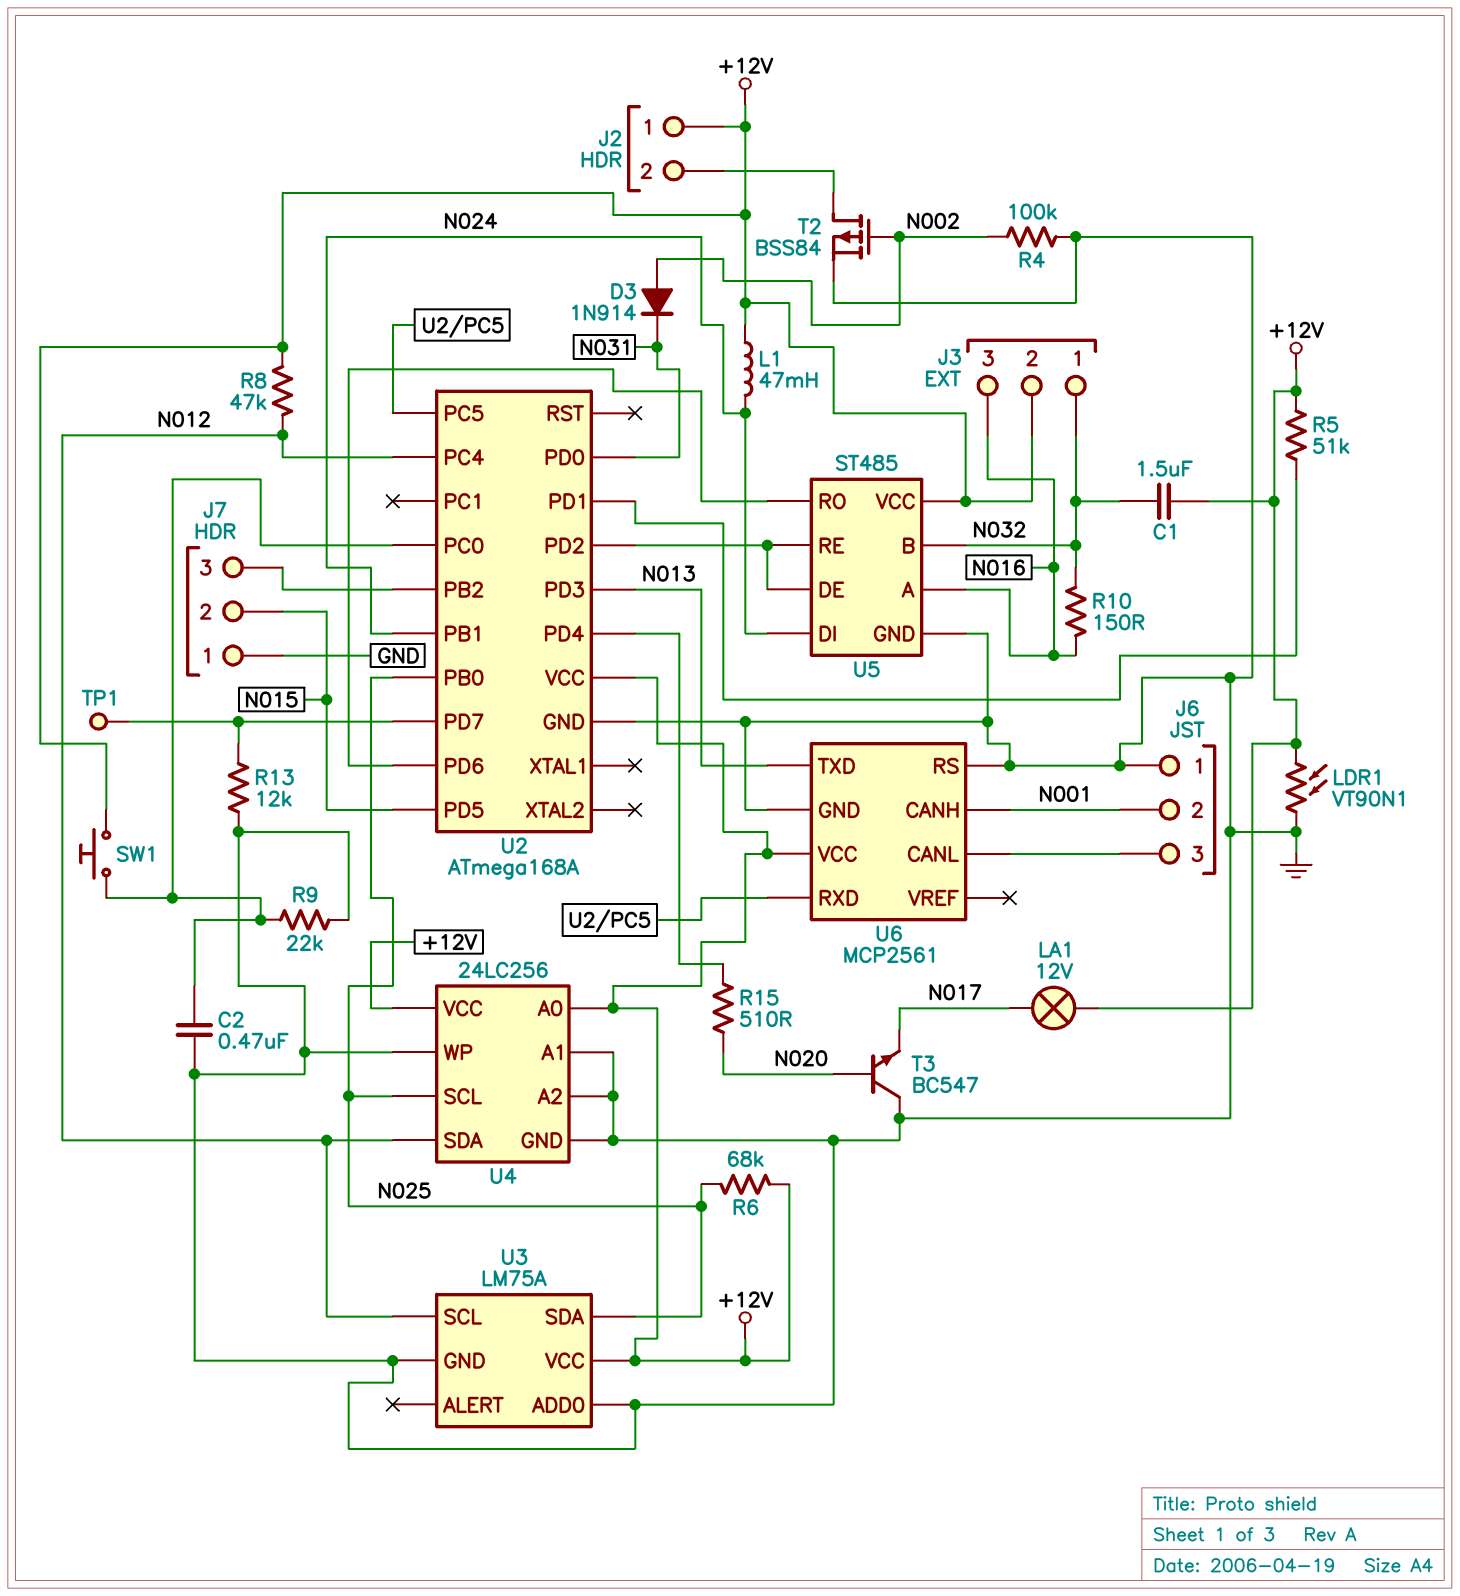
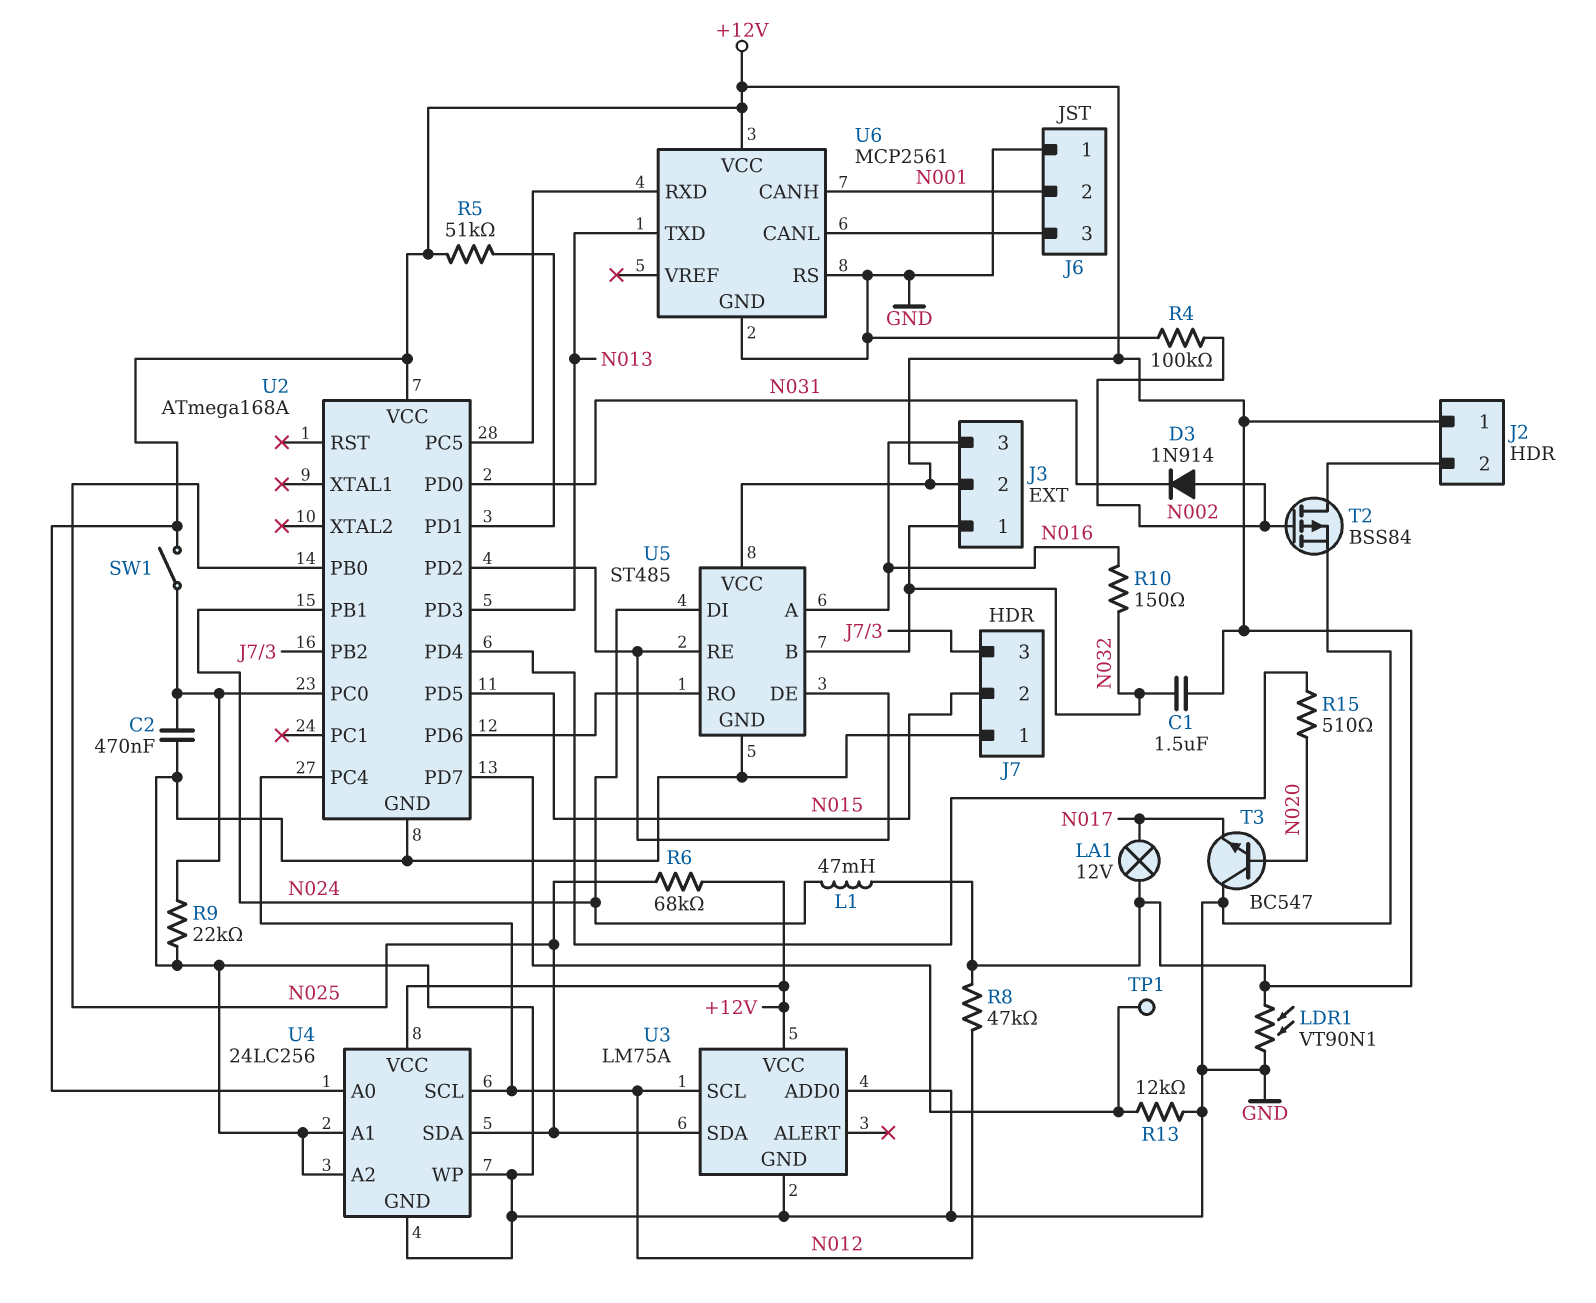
SW1: button (+12V, U2/PC0) -> switch (+12V, U2/PC0)
U4 pin SCL: N025 -> N012
U4 pin SDA: N012 -> N025

